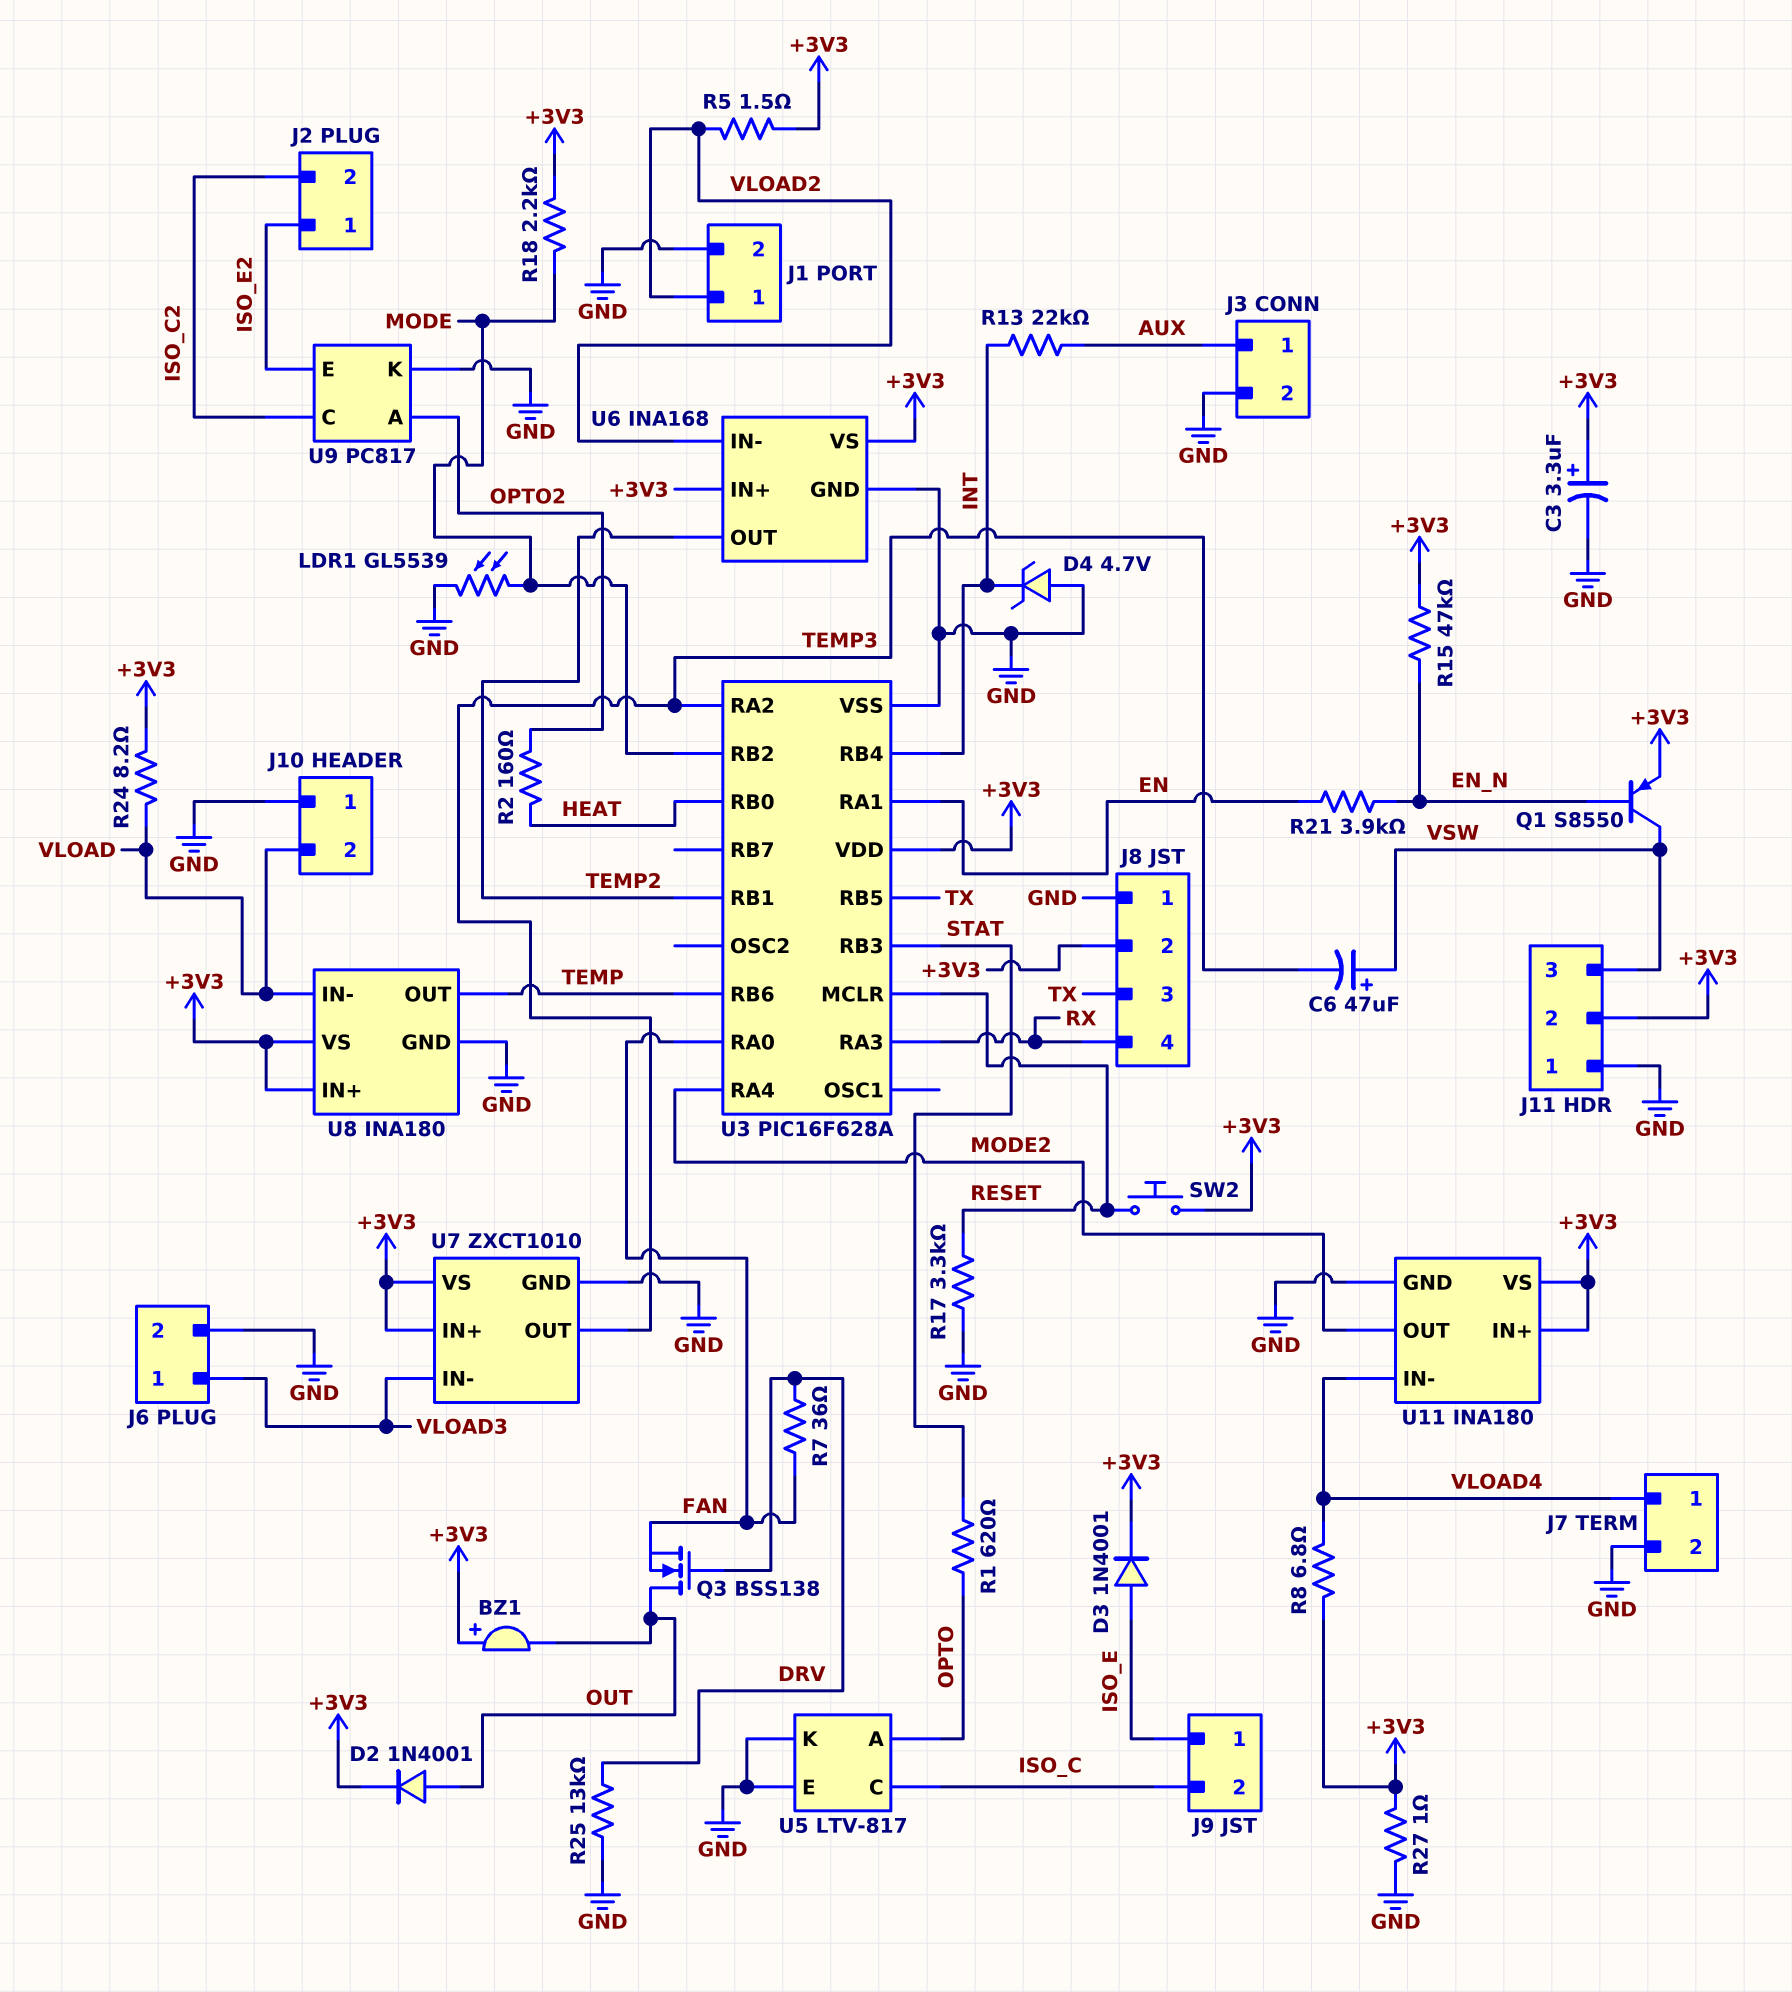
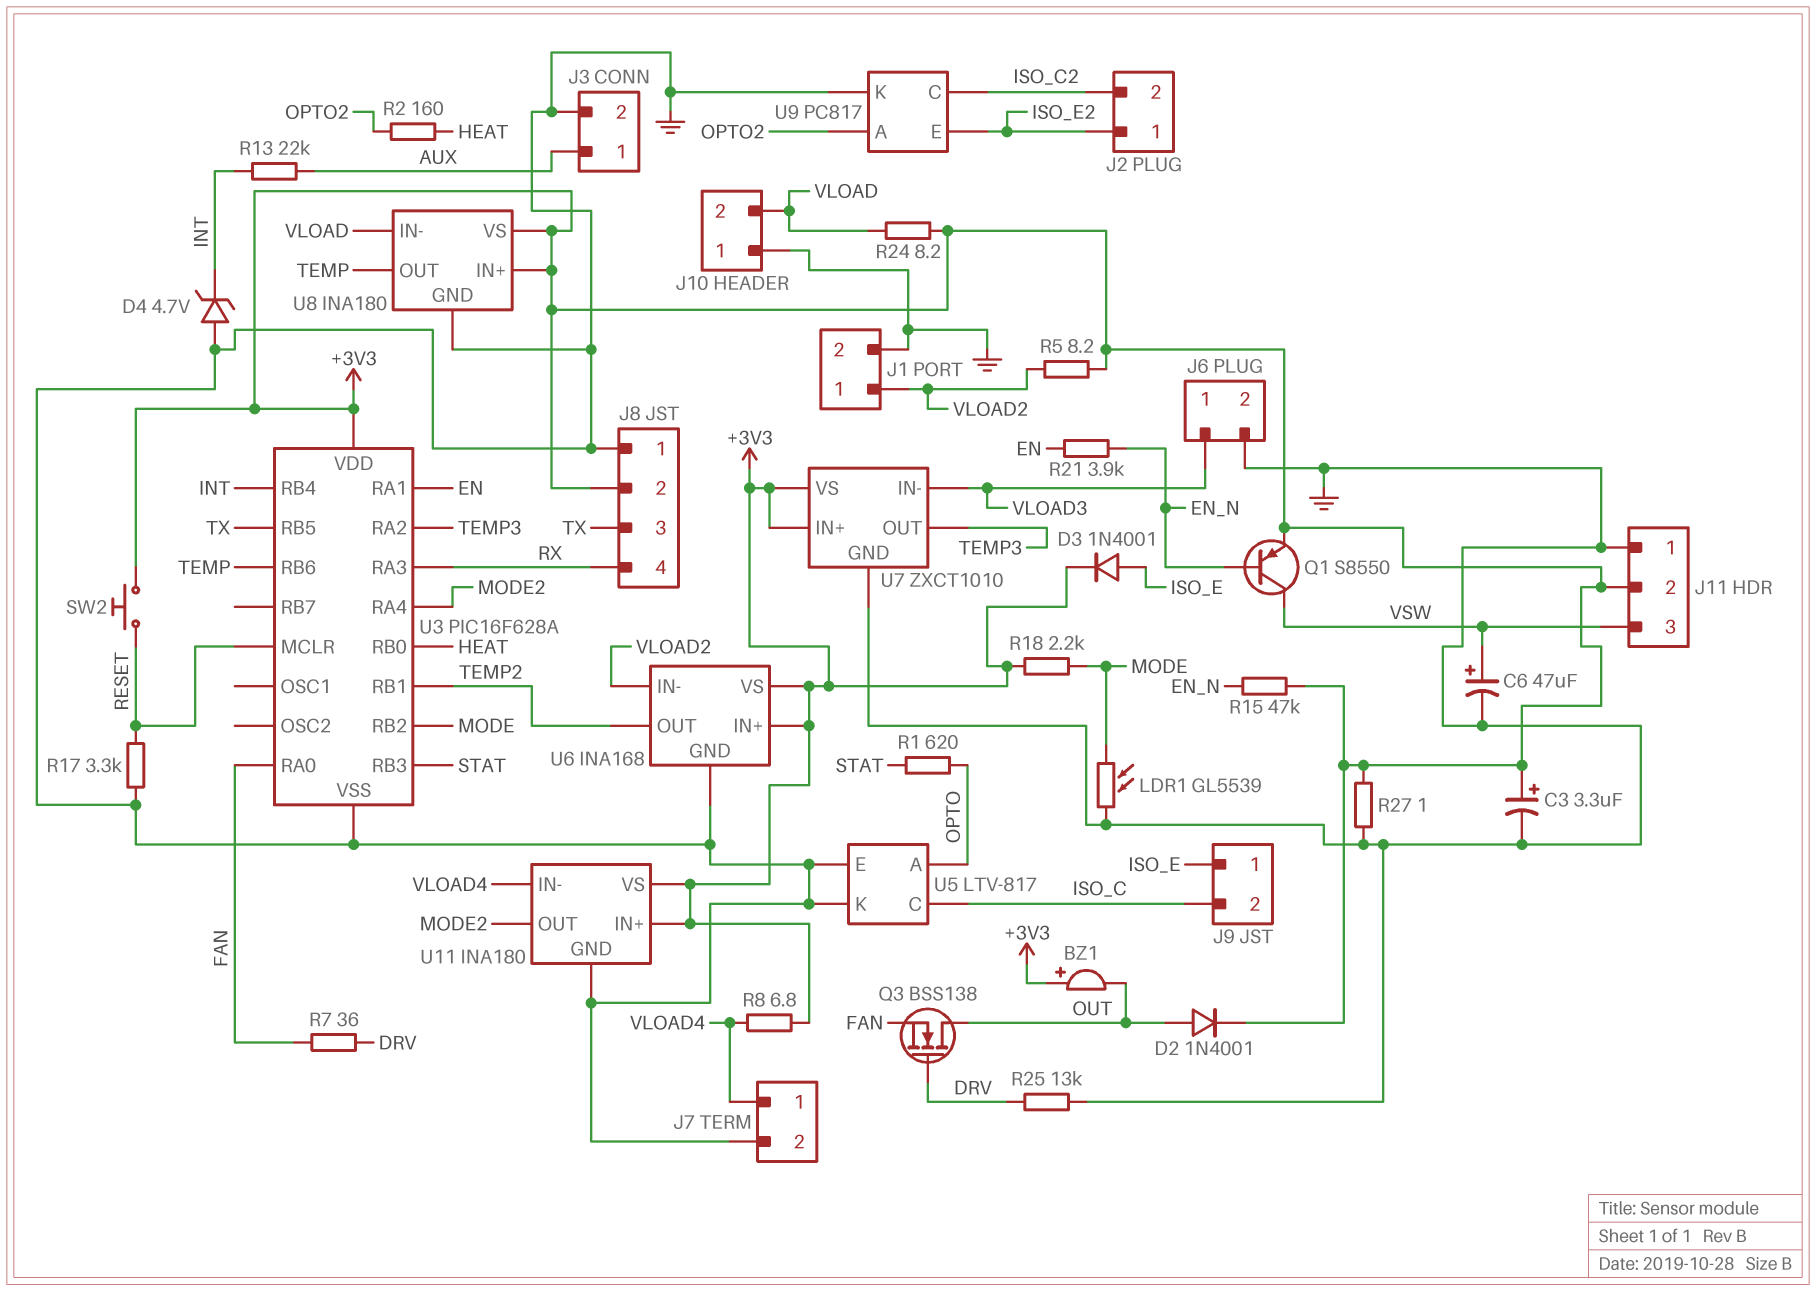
C6: 47uF (plus VSW, minus TEMP3) -> 47uF (plus VSW, minus GND)
R5: 1.5 (+3V3, VLOAD2) -> 8.2 (+3V3, VLOAD2)

